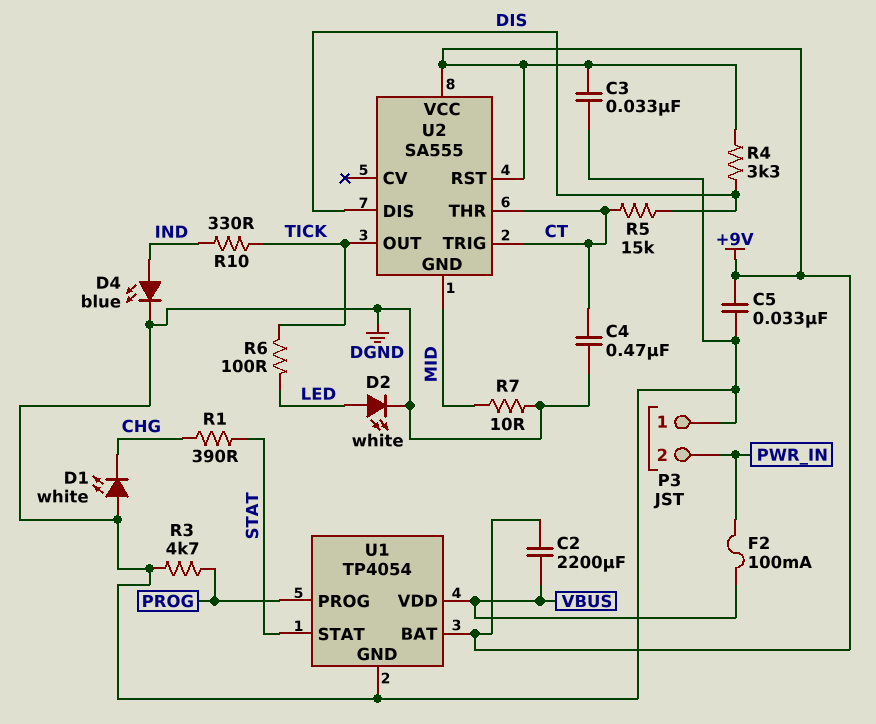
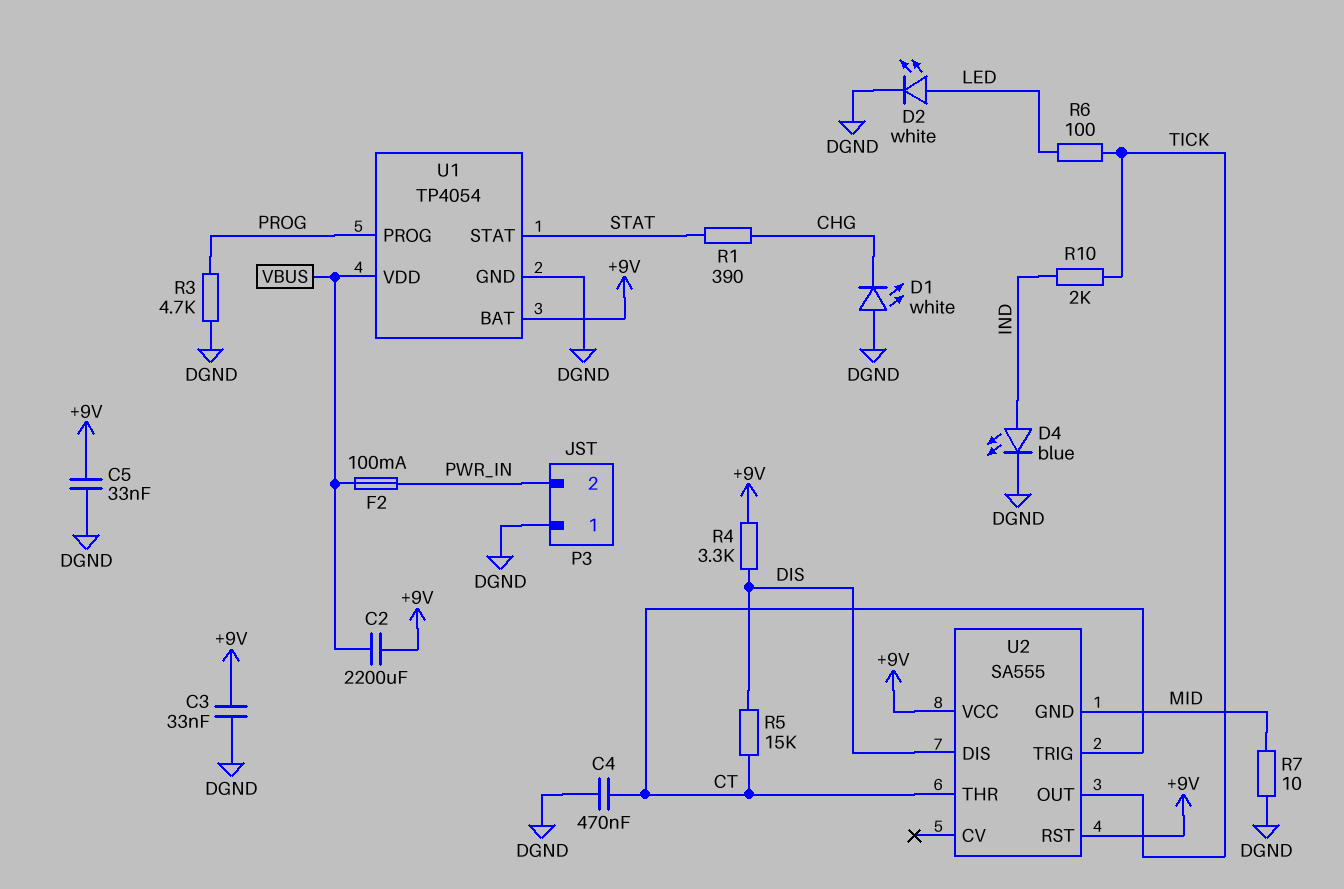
R10: 330 (IND, TICK) -> 2k (IND, TICK)

